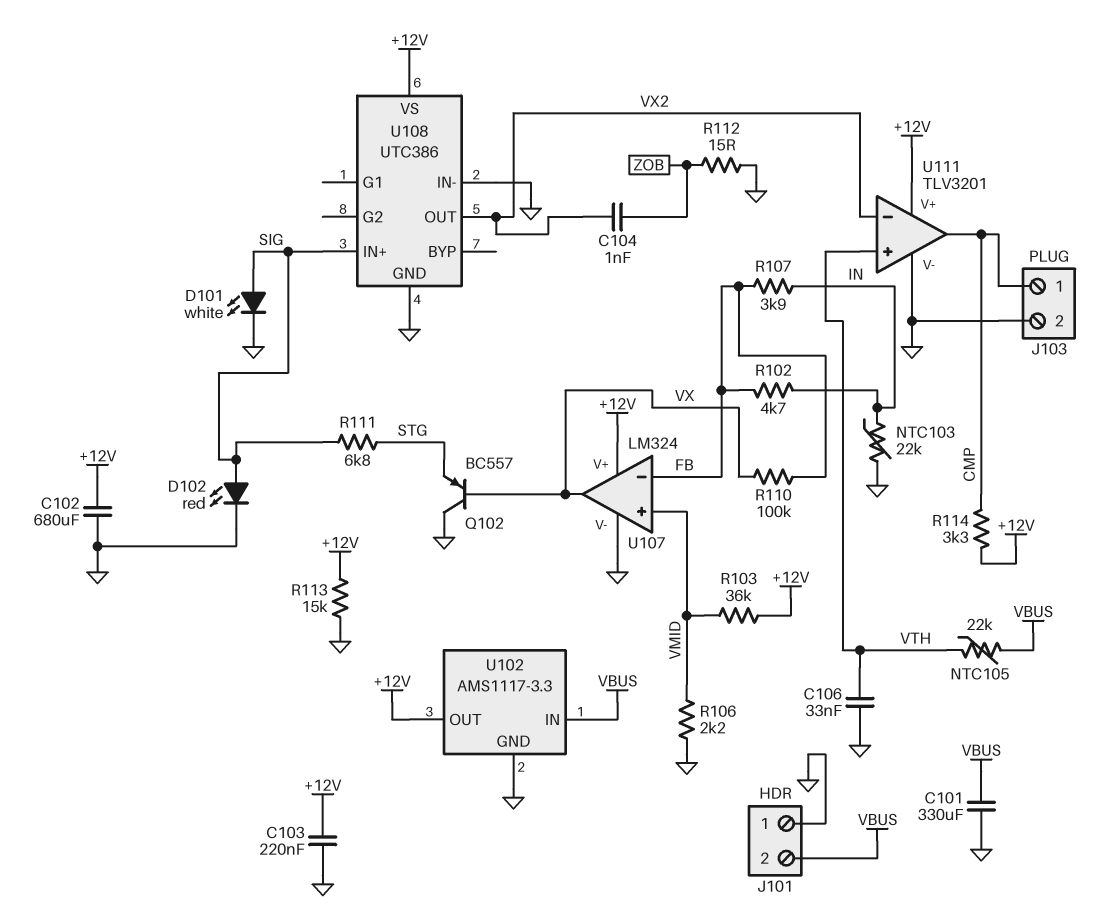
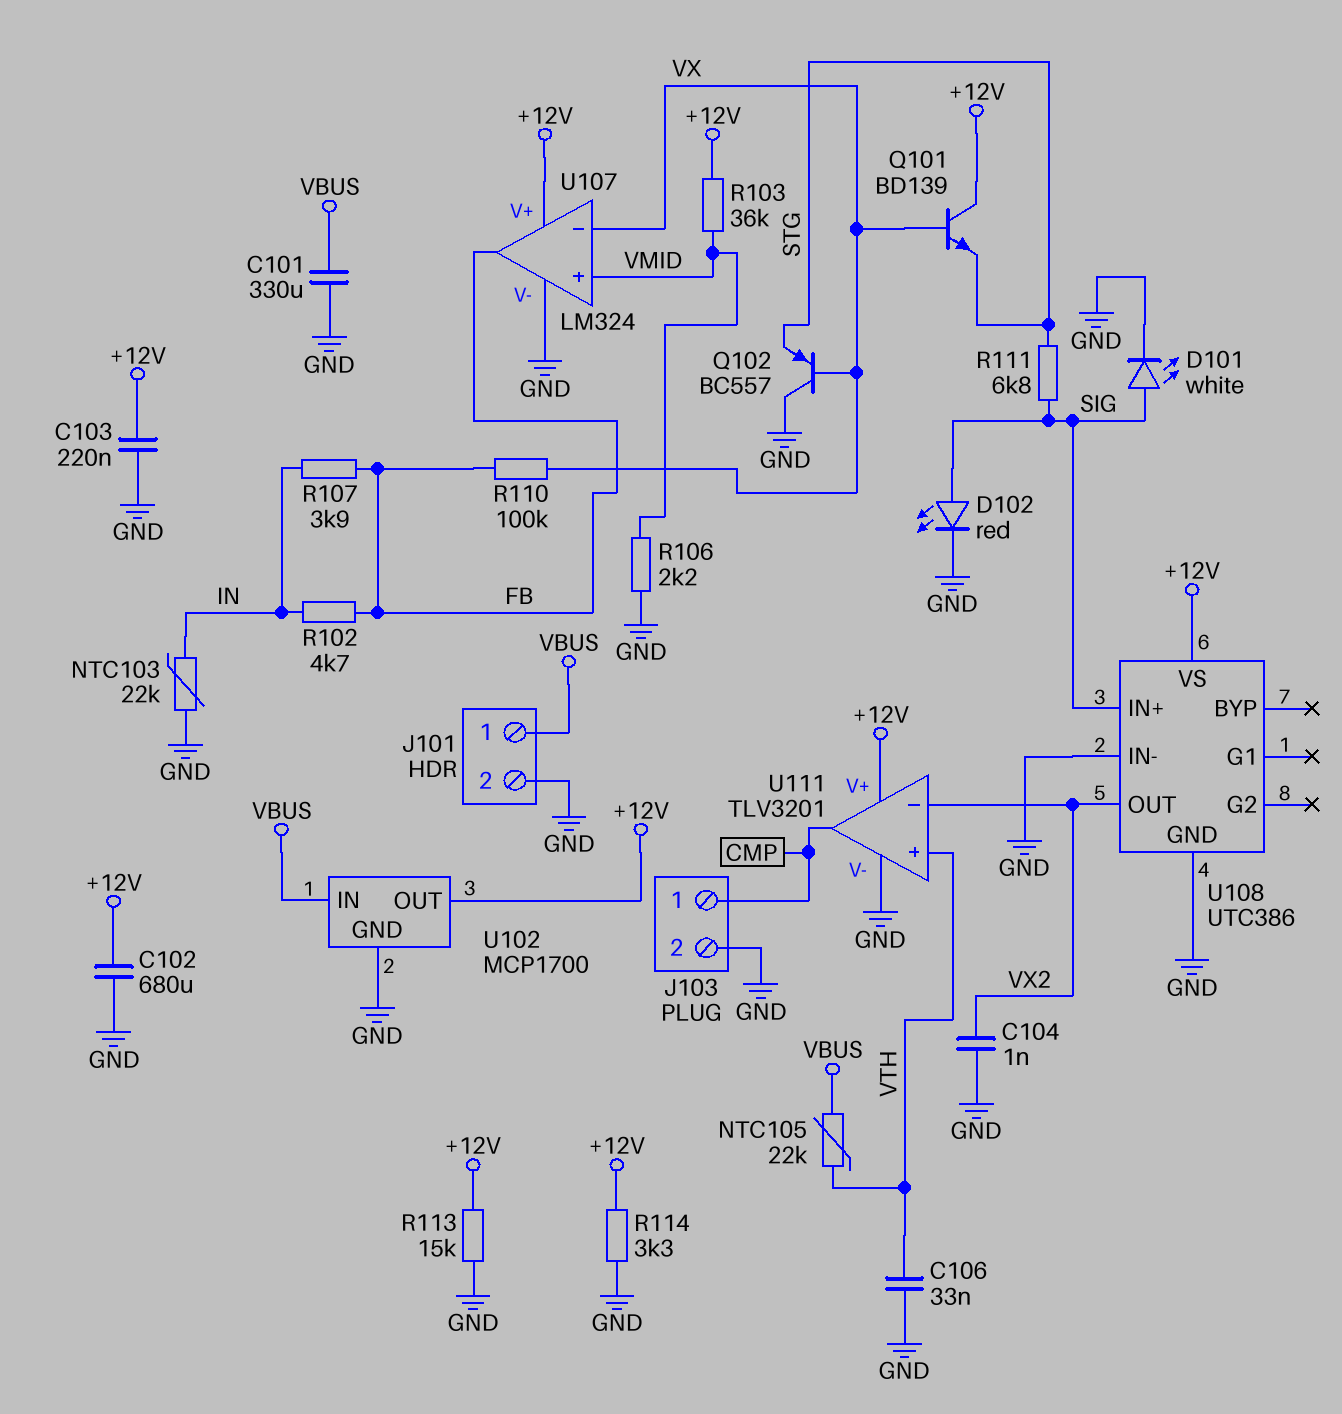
C104: 1nF (VX2, ZOB) -> 1nF (GND, VX2)
J101 pin 1: GND -> VBUS
J101 pin 2: VBUS -> GND
Q101: none -> NPN BD139 (B VX, C +12V, E STG)
R112: 15 (GND, ZOB) -> none
R114: 3.3k (+12V, CMP) -> 3.3k (+12V, GND)
U102: AMS1117-3.3 -> MCP1700
U107 pin in-: FB -> VX
U107 pin out: VX -> FB

